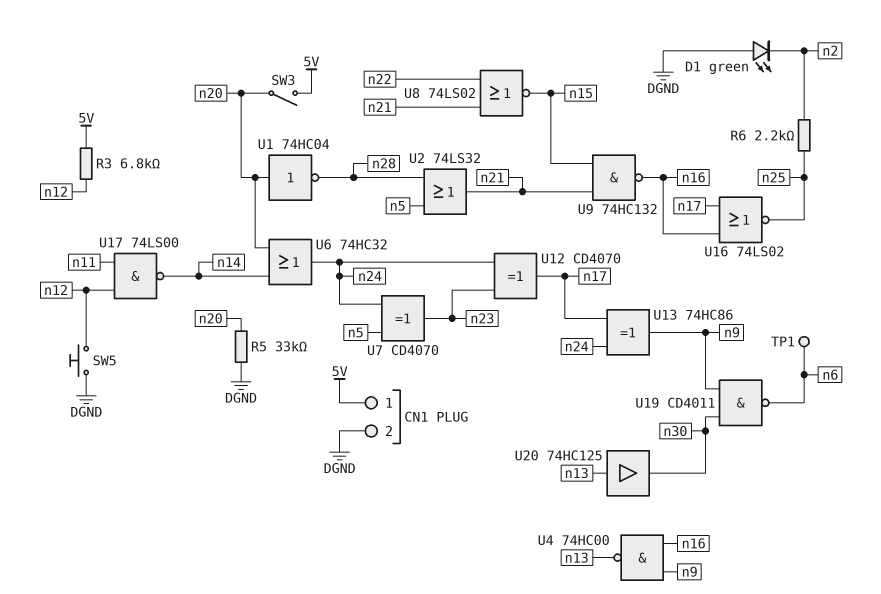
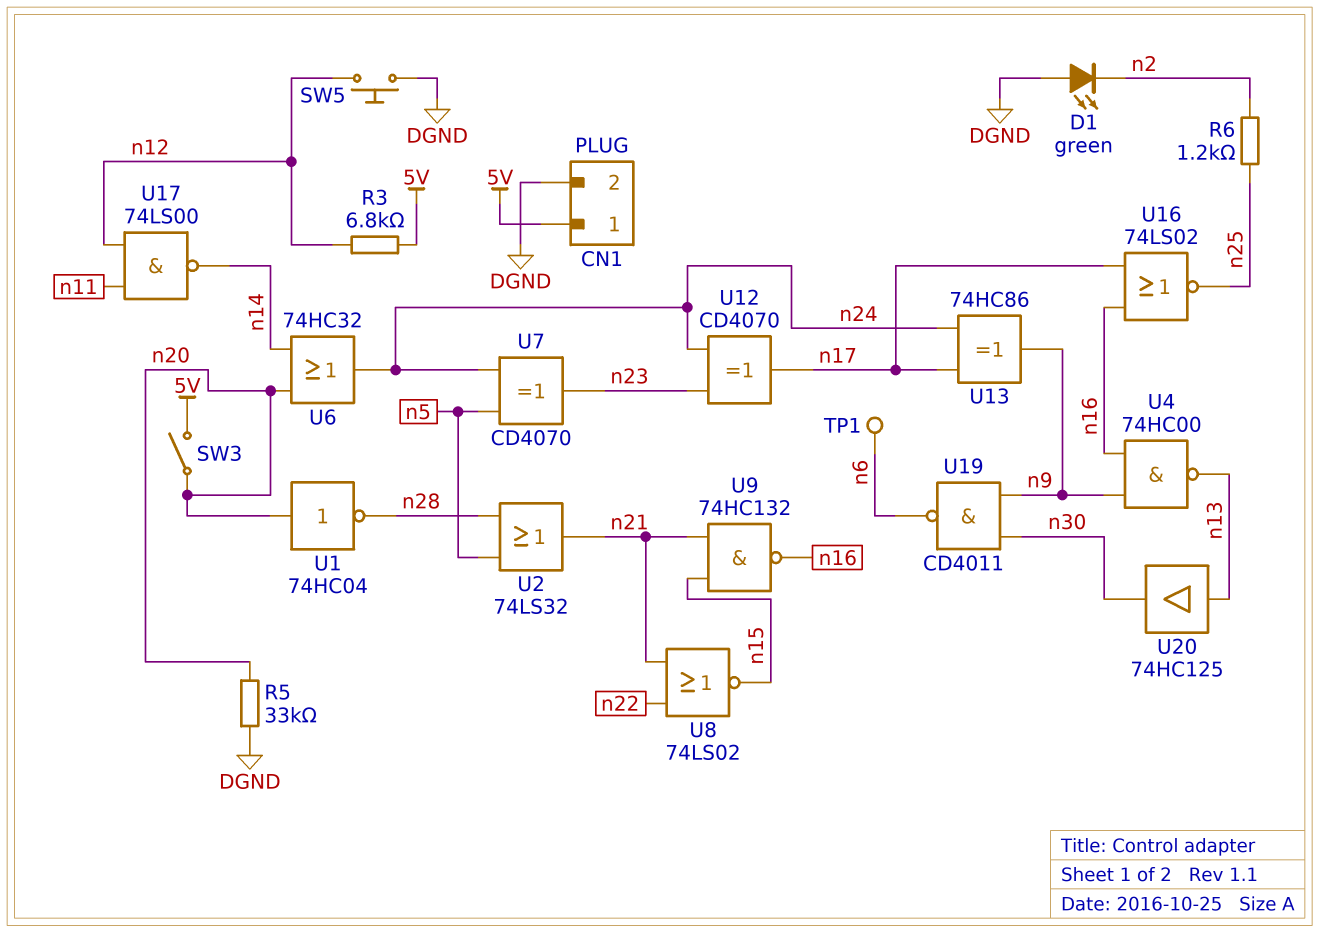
R6: 2.2k (n2, n25) -> 1.2k (n2, n25)

